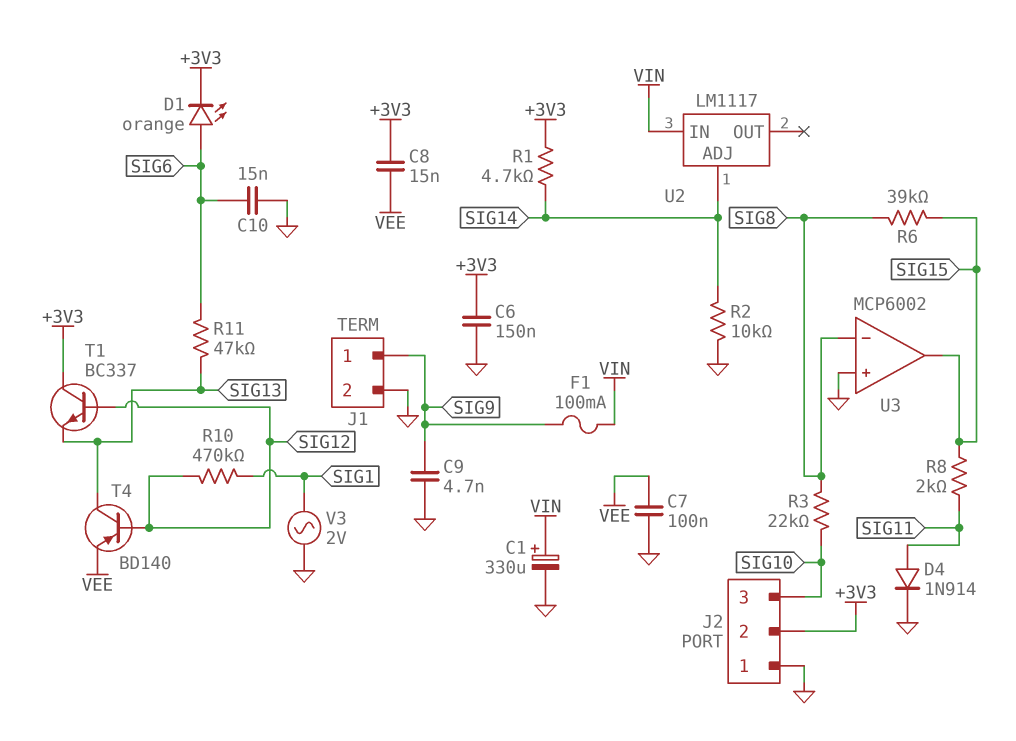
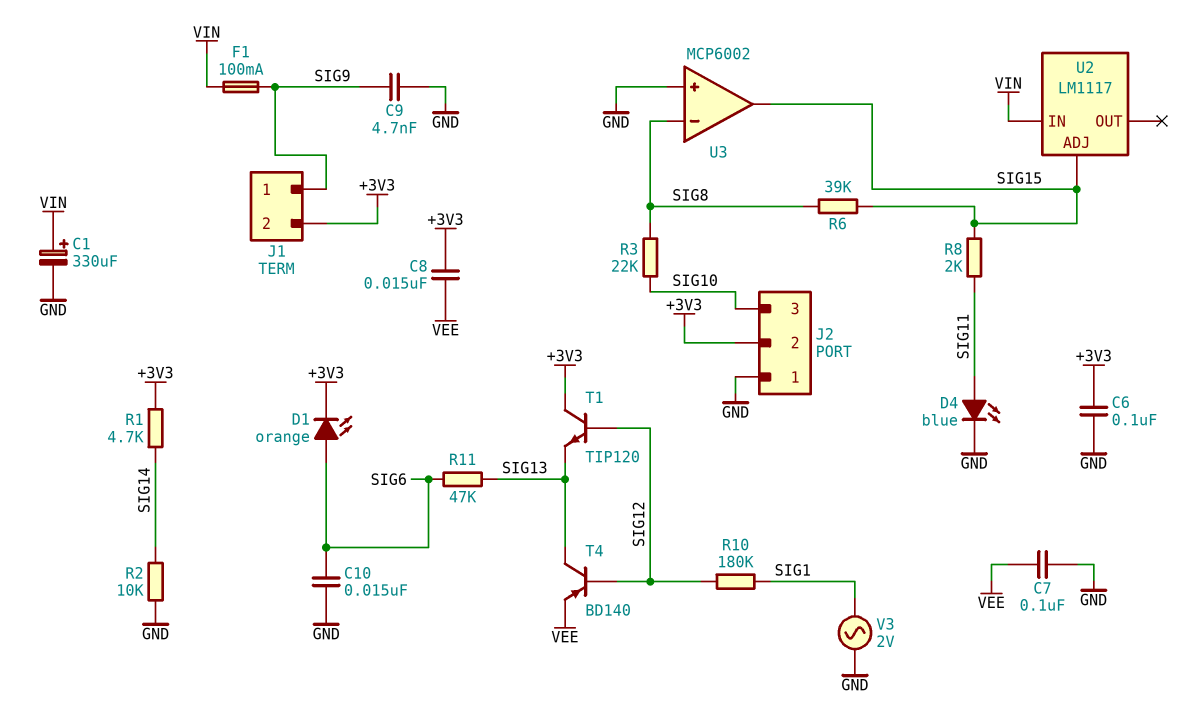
C6: 150nF (+3V3, GND) -> 100nF (+3V3, GND)
D4: diode 1N914 (A SIG11, K GND) -> LED blue (A SIG11, K GND)
J1 pin 2: GND -> +3V3
R10: 470k (SIG1, SIG12) -> 180k (SIG1, SIG12)
T1: NPN BC337 (B SIG12, C +3V3, E SIG13) -> NPN TIP120 (B SIG12, C +3V3, E SIG13)
U2 pin ADJ: SIG14 -> SIG15

